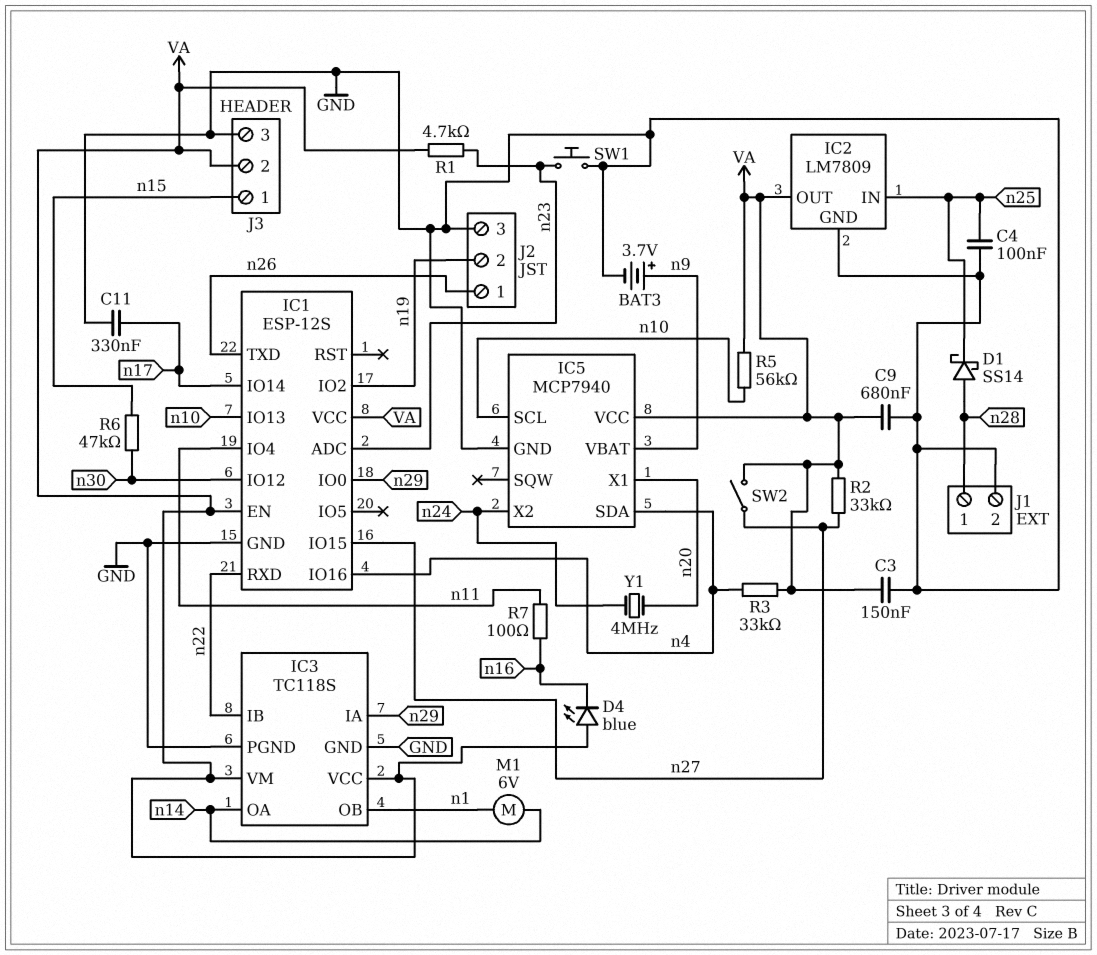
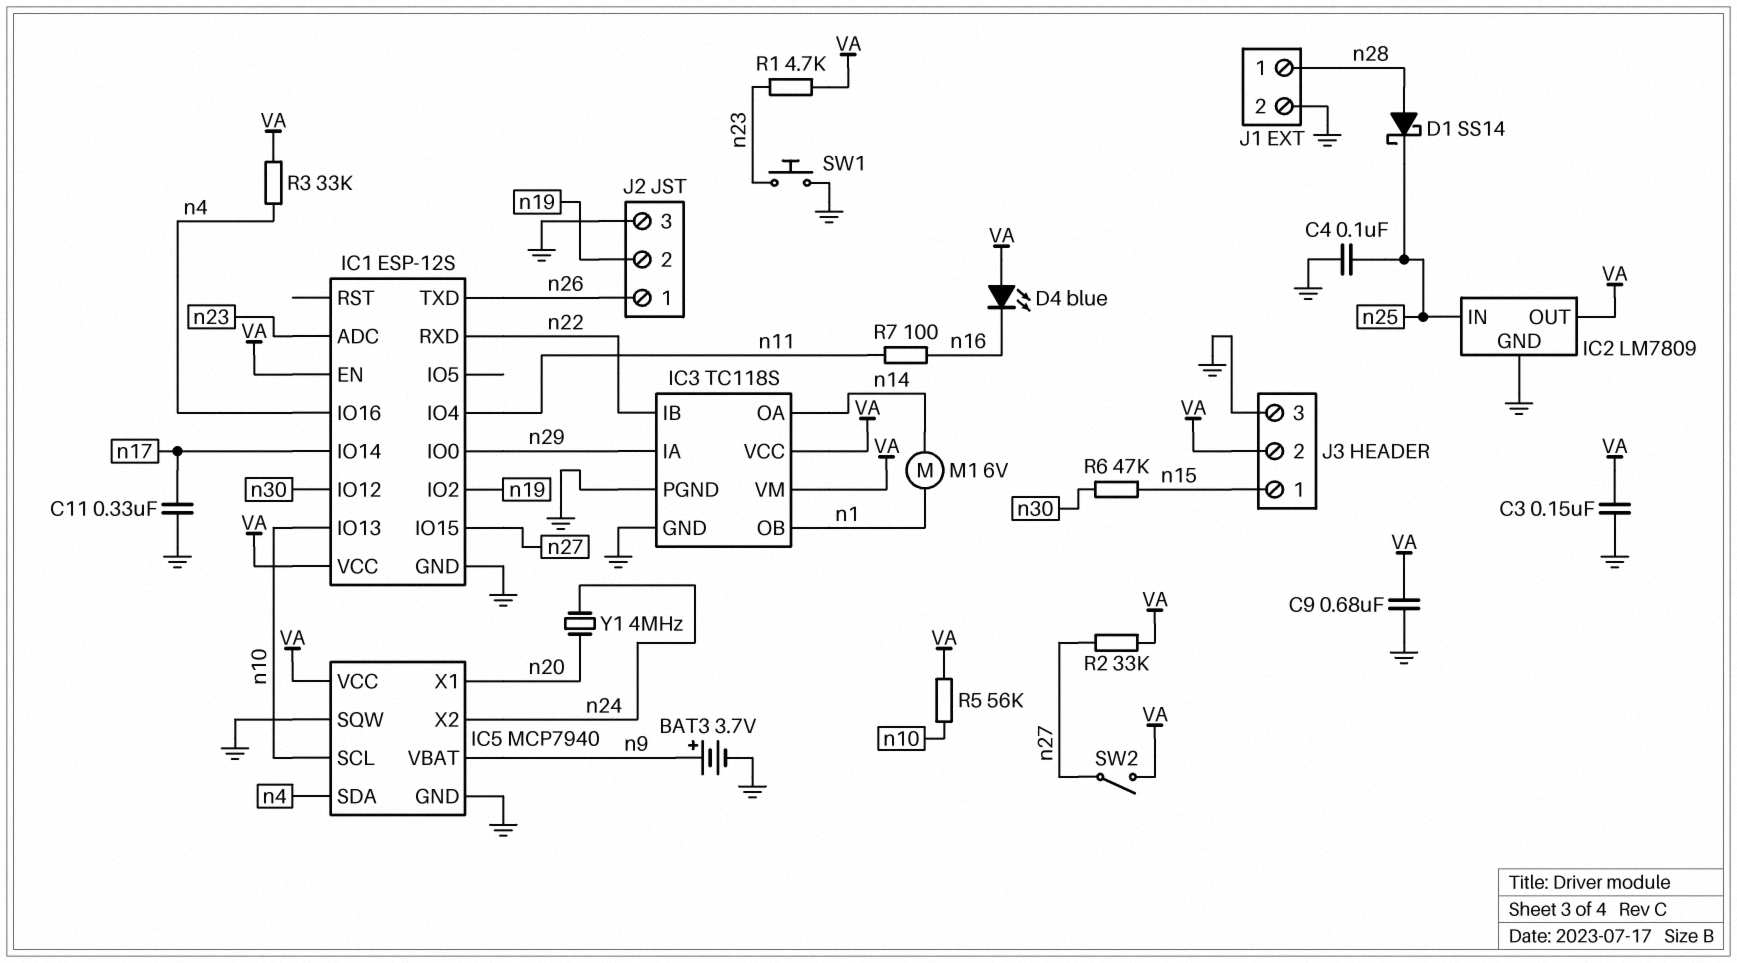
IC5 pin SQW: none -> GND

